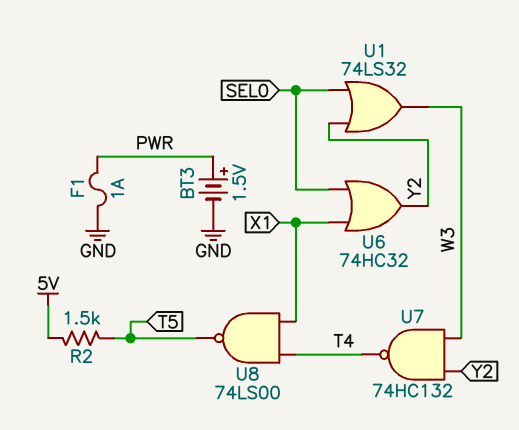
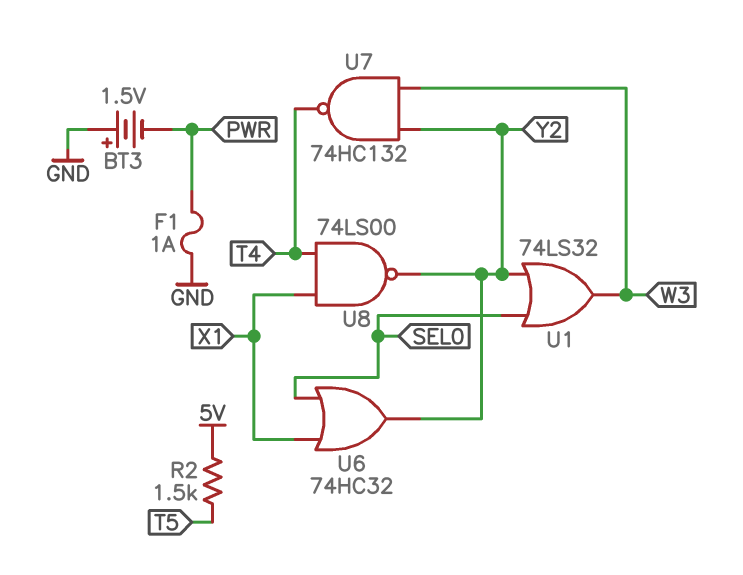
BT3: 1.5V (plus PWR, minus GND) -> 1.5V (plus GND, minus PWR)
U8: NAND 74LS00 (in T4, in X1, out T5) -> NAND 74LS00 (in T4, in X1, out Y2)

